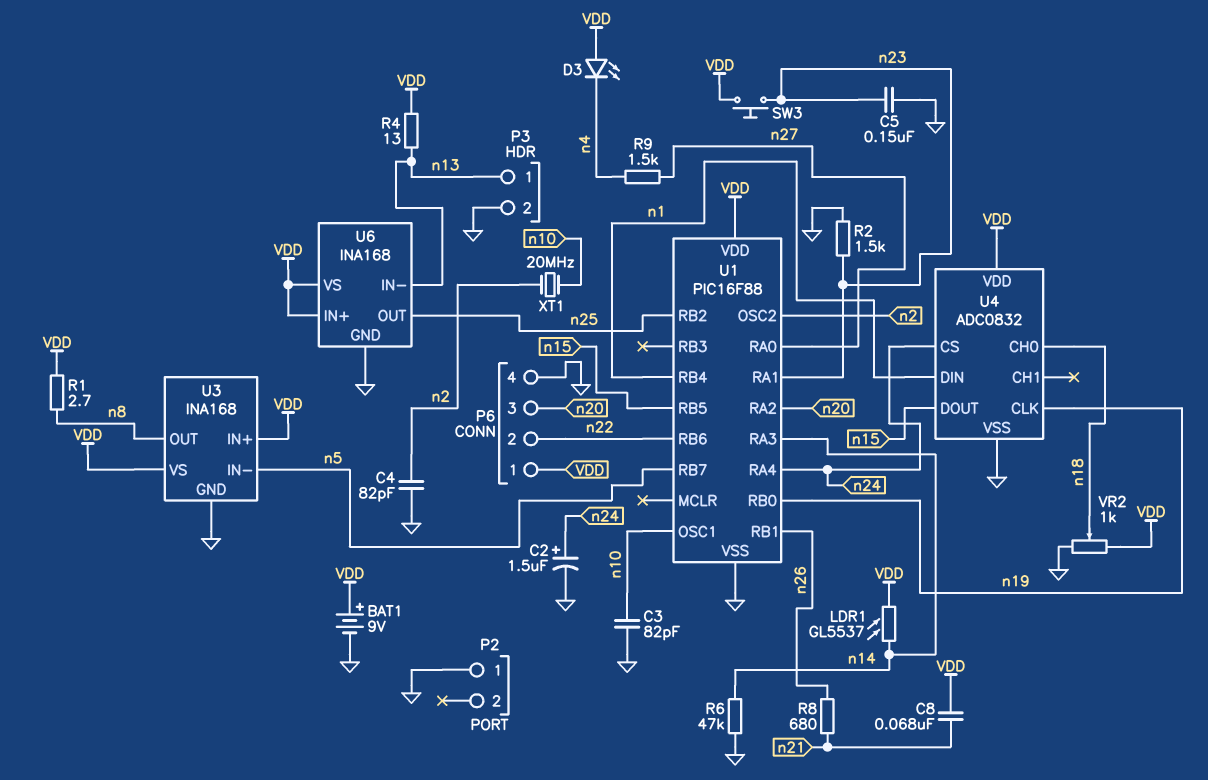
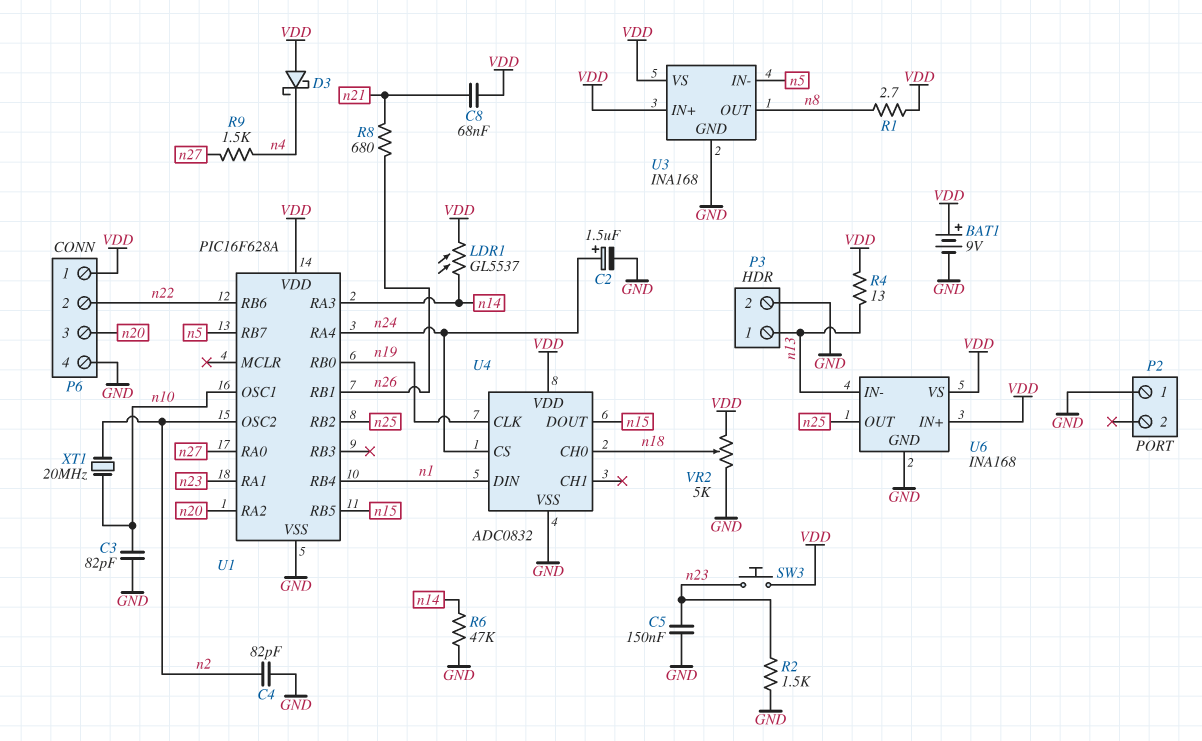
D3: LED (A VDD, K n4) -> schottky (A VDD, K n4)
U1: PIC16F88 -> PIC16F628A
VR2: 1k (GND, VDD, wiper n18) -> 5k (GND, VDD, wiper n18)

